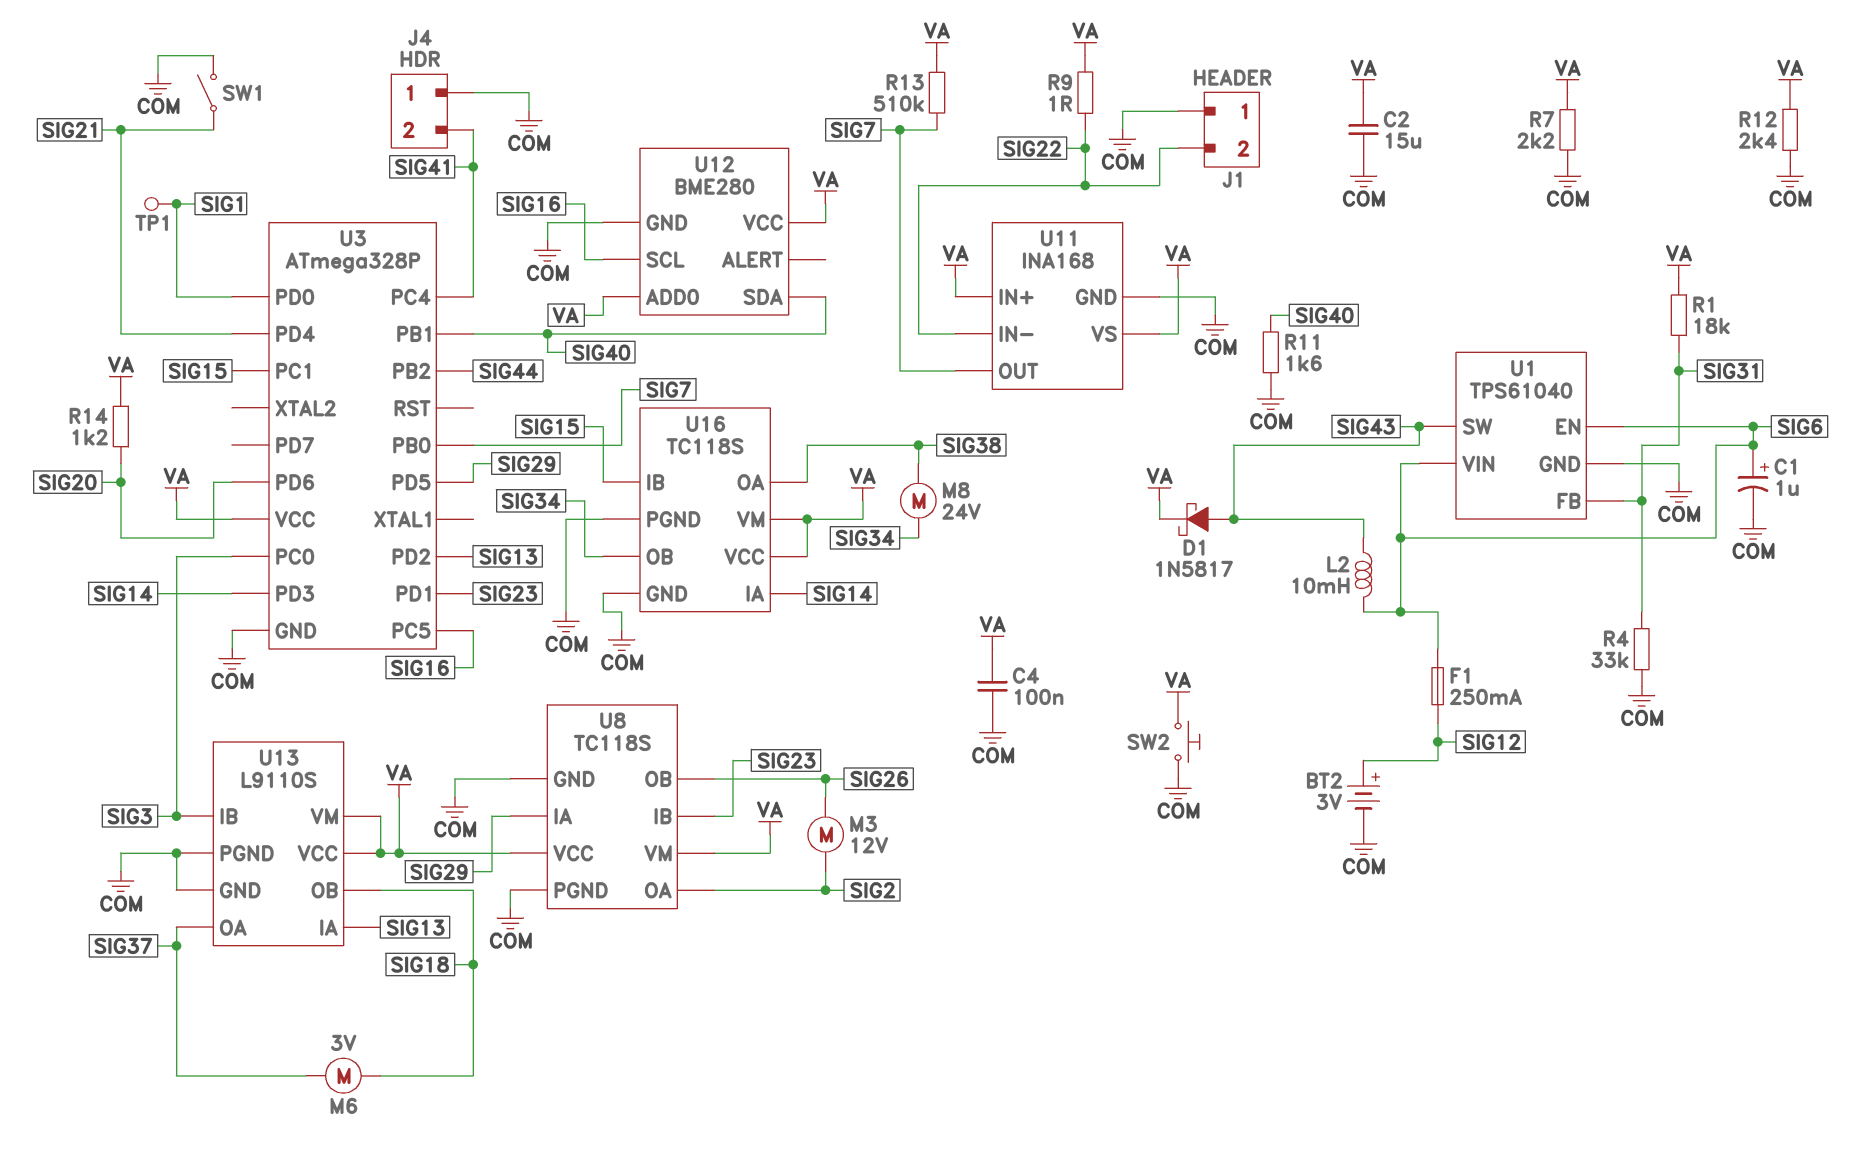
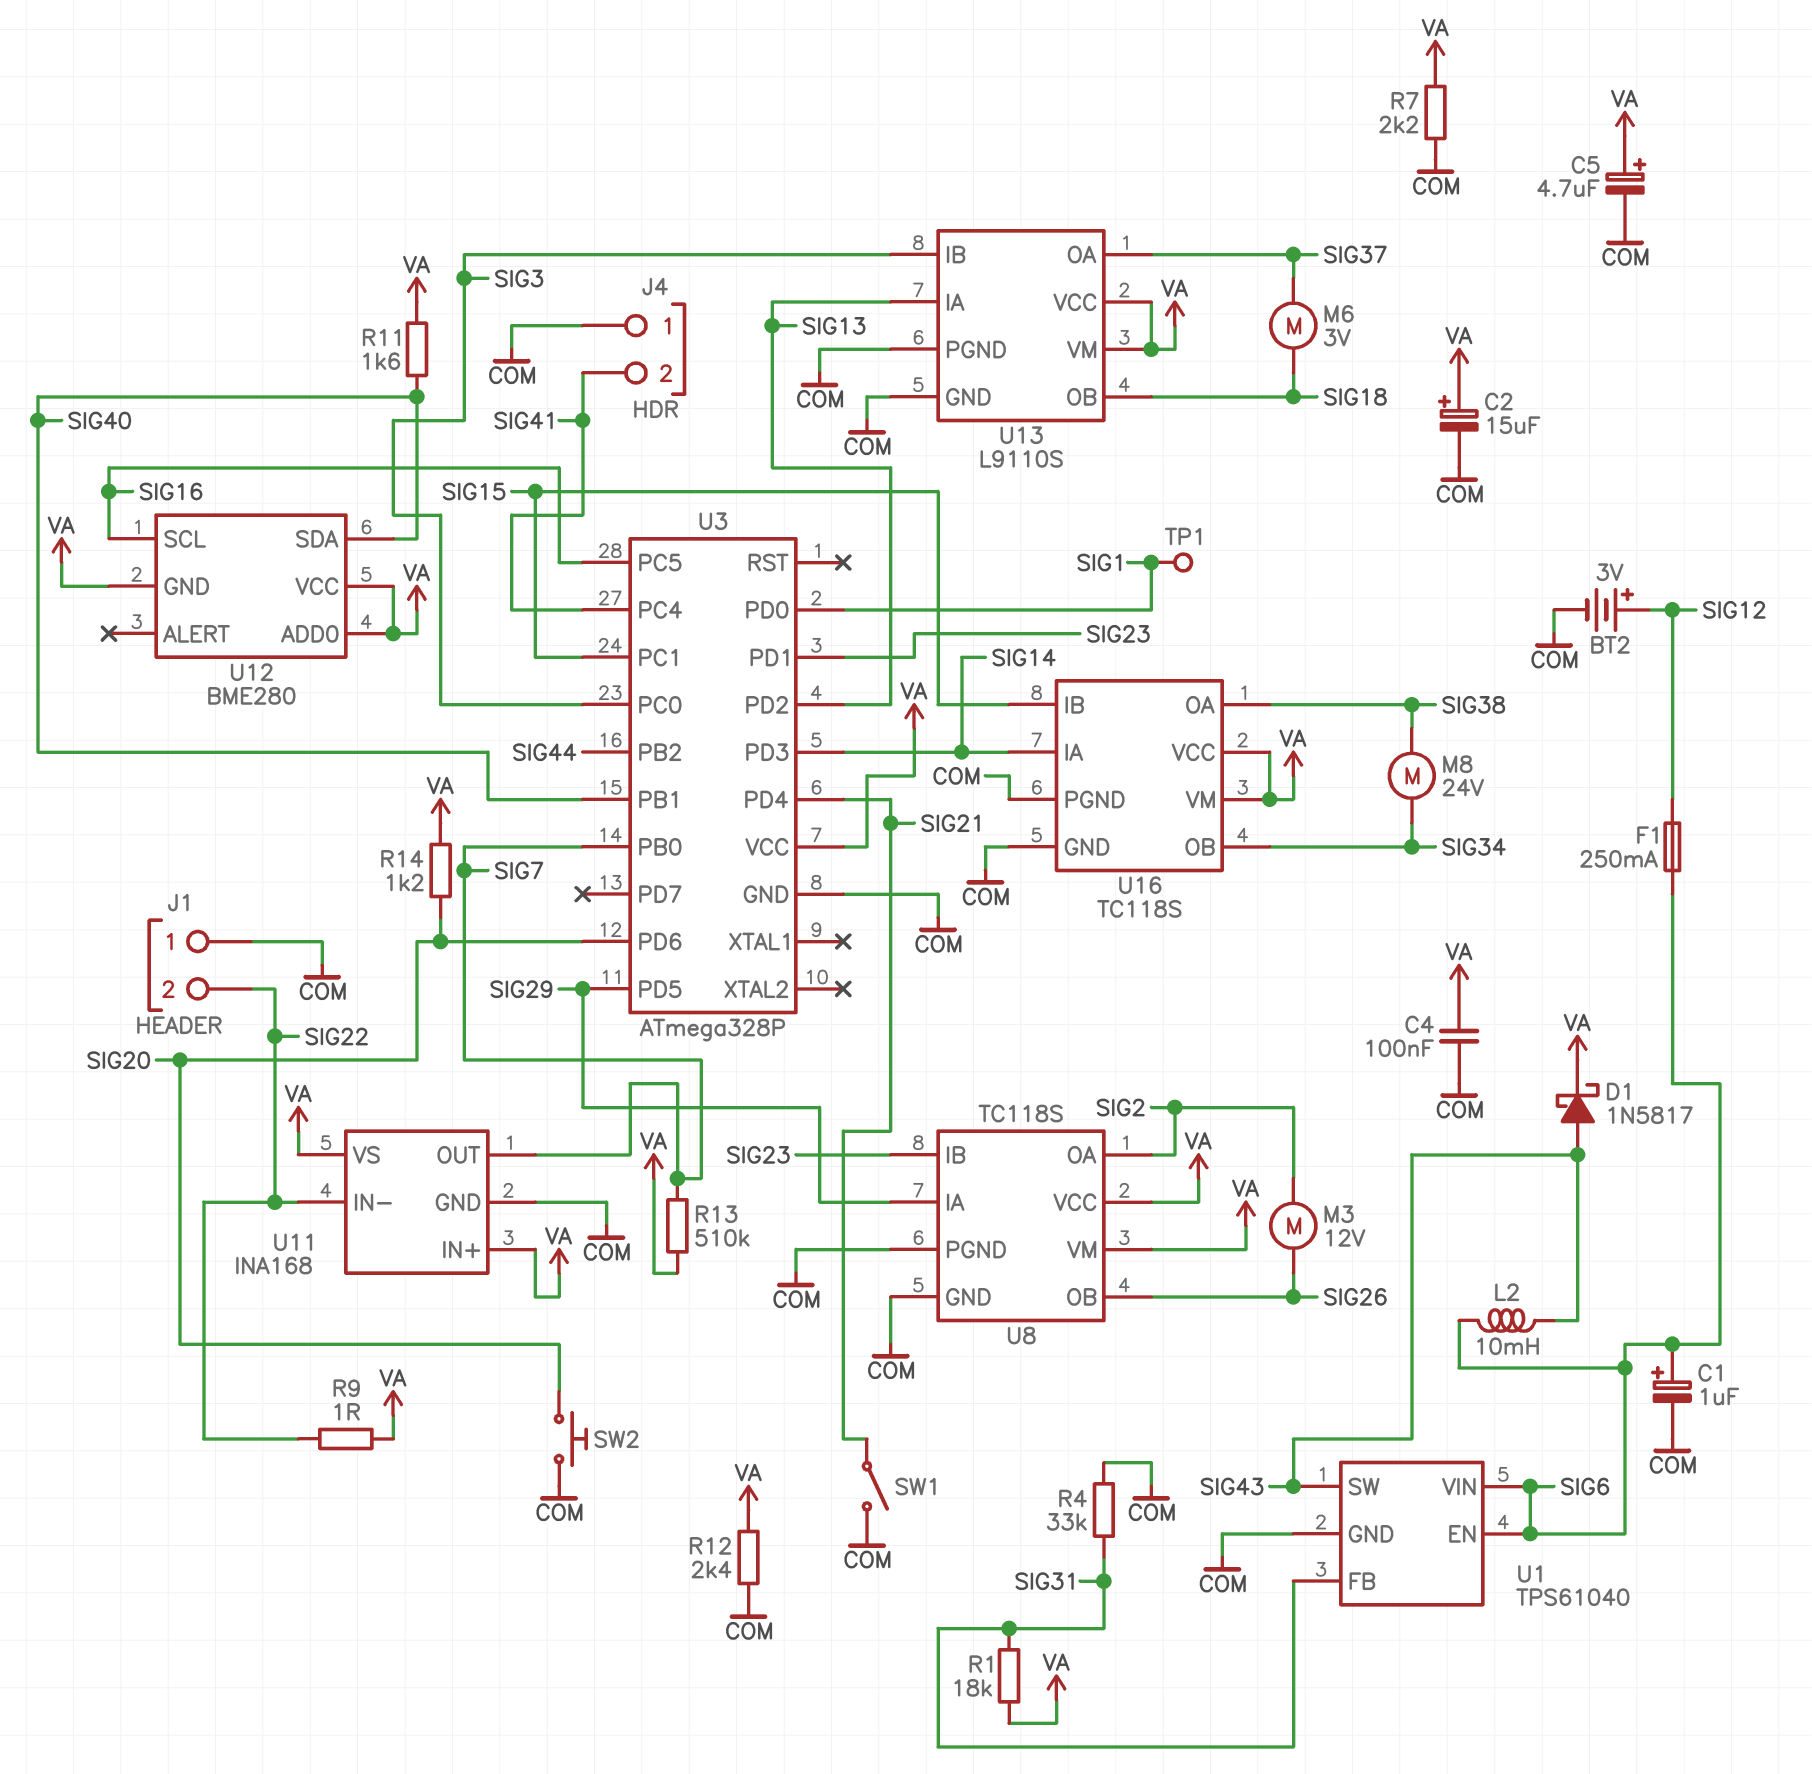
C2: 15uF (COM, VA) -> 15uF (plus VA, minus COM)
C5: none -> 4.7uF (plus VA, minus COM)
R11: 1.6k (COM, SIG40) -> 1.6k (SIG40, VA)
SW2: button (COM, VA) -> button (COM, SIG20)
U12 pin GND: COM -> VA

